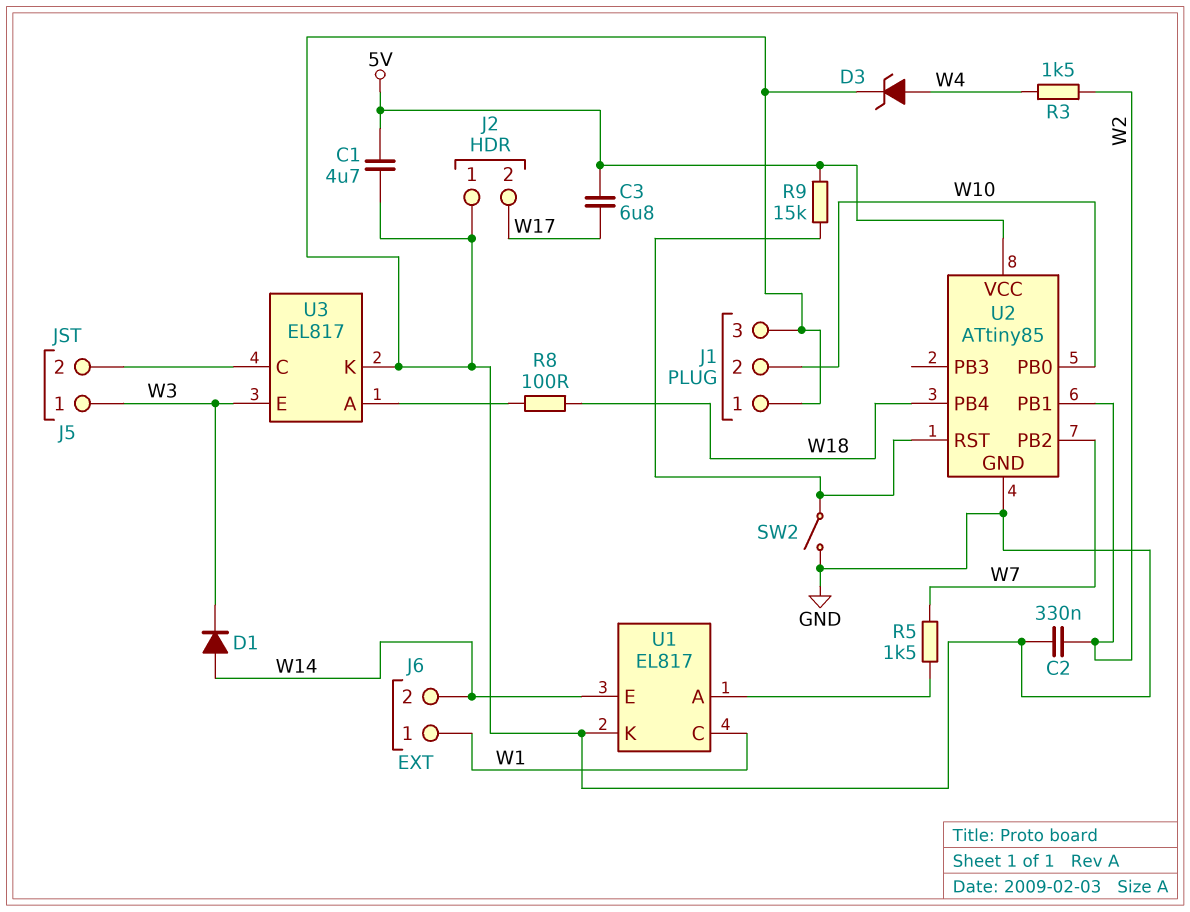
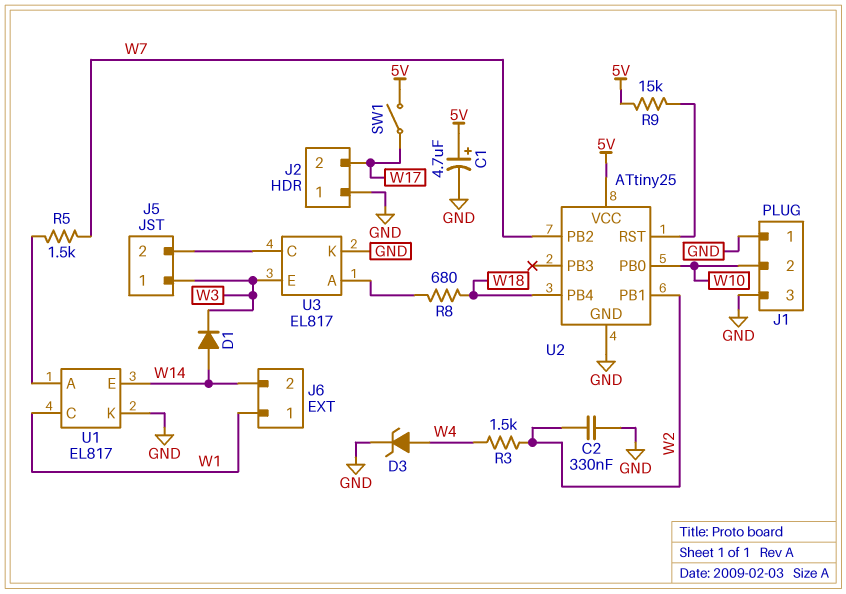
C1: 4.7uF (5V, GND) -> 4.7uF (plus 5V, minus GND)
C3: 6.8uF (5V, W17) -> none
R8: 100 (U3/A, W18) -> 680 (U3/A, W18)
SW1: none -> switch (5V, W17)
SW2: switch (GND, U2/RST) -> none
U2: ATtiny85 -> ATtiny25

